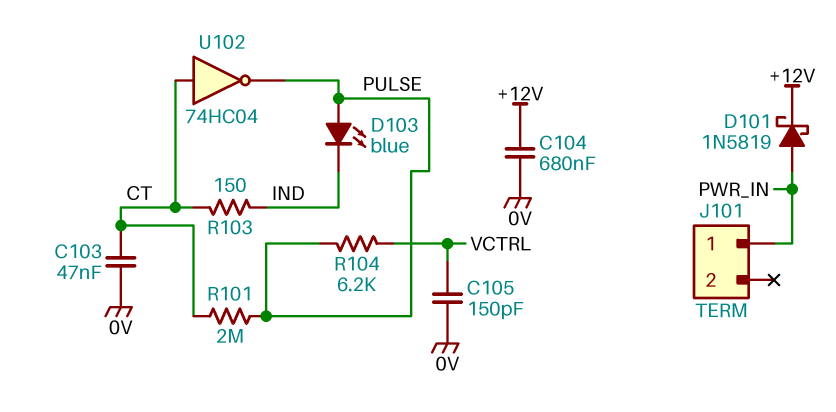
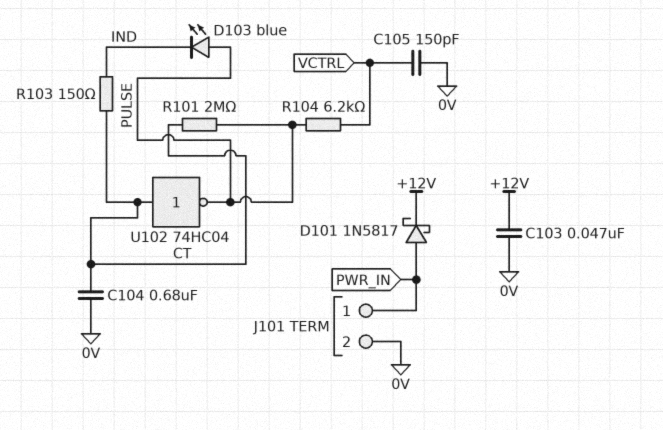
C103: 47nF (0V, CT) -> 47nF (+12V, 0V)
C104: 680nF (+12V, 0V) -> 680nF (0V, CT)
D101: schottky 1N5819 (A PWR_IN, K +12V) -> schottky 1N5817 (A PWR_IN, K +12V)
J101 pin 2: none -> 0V

